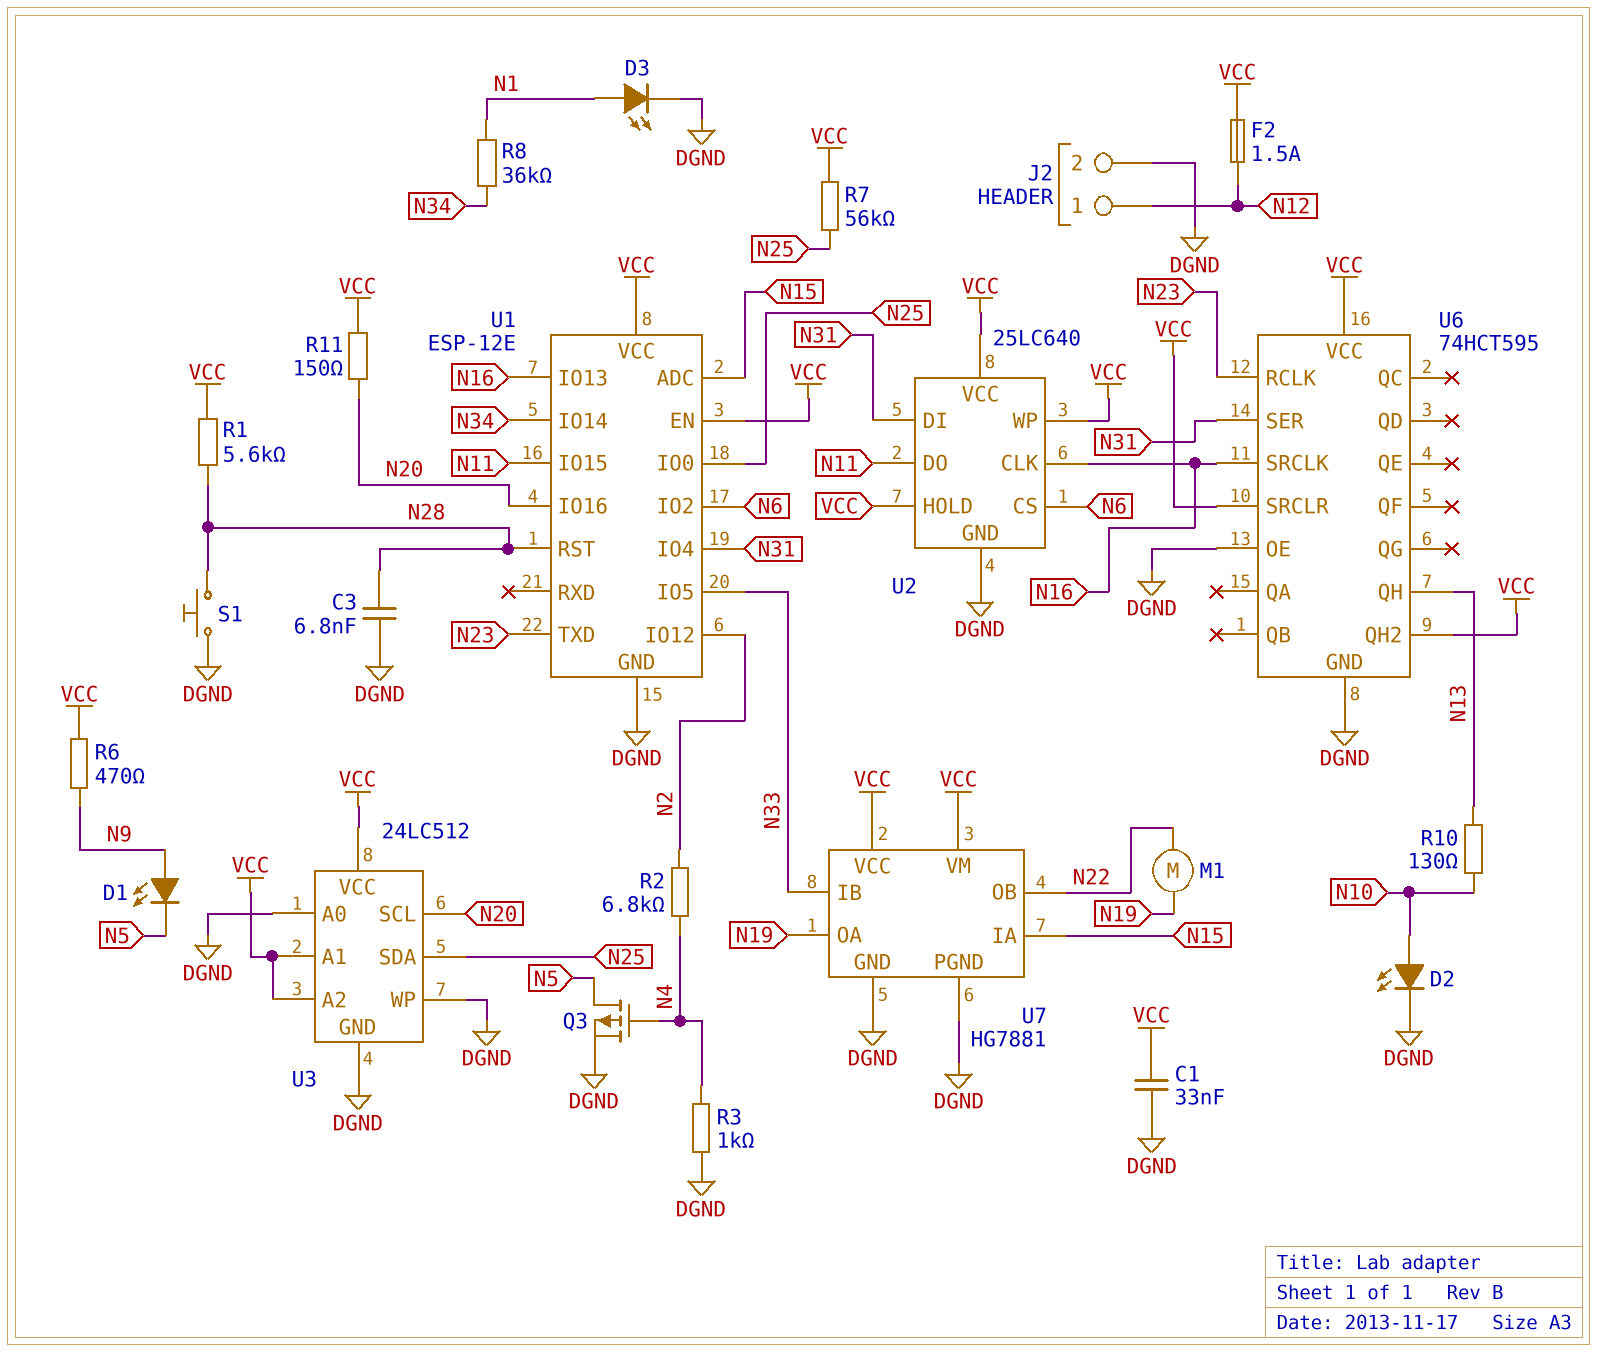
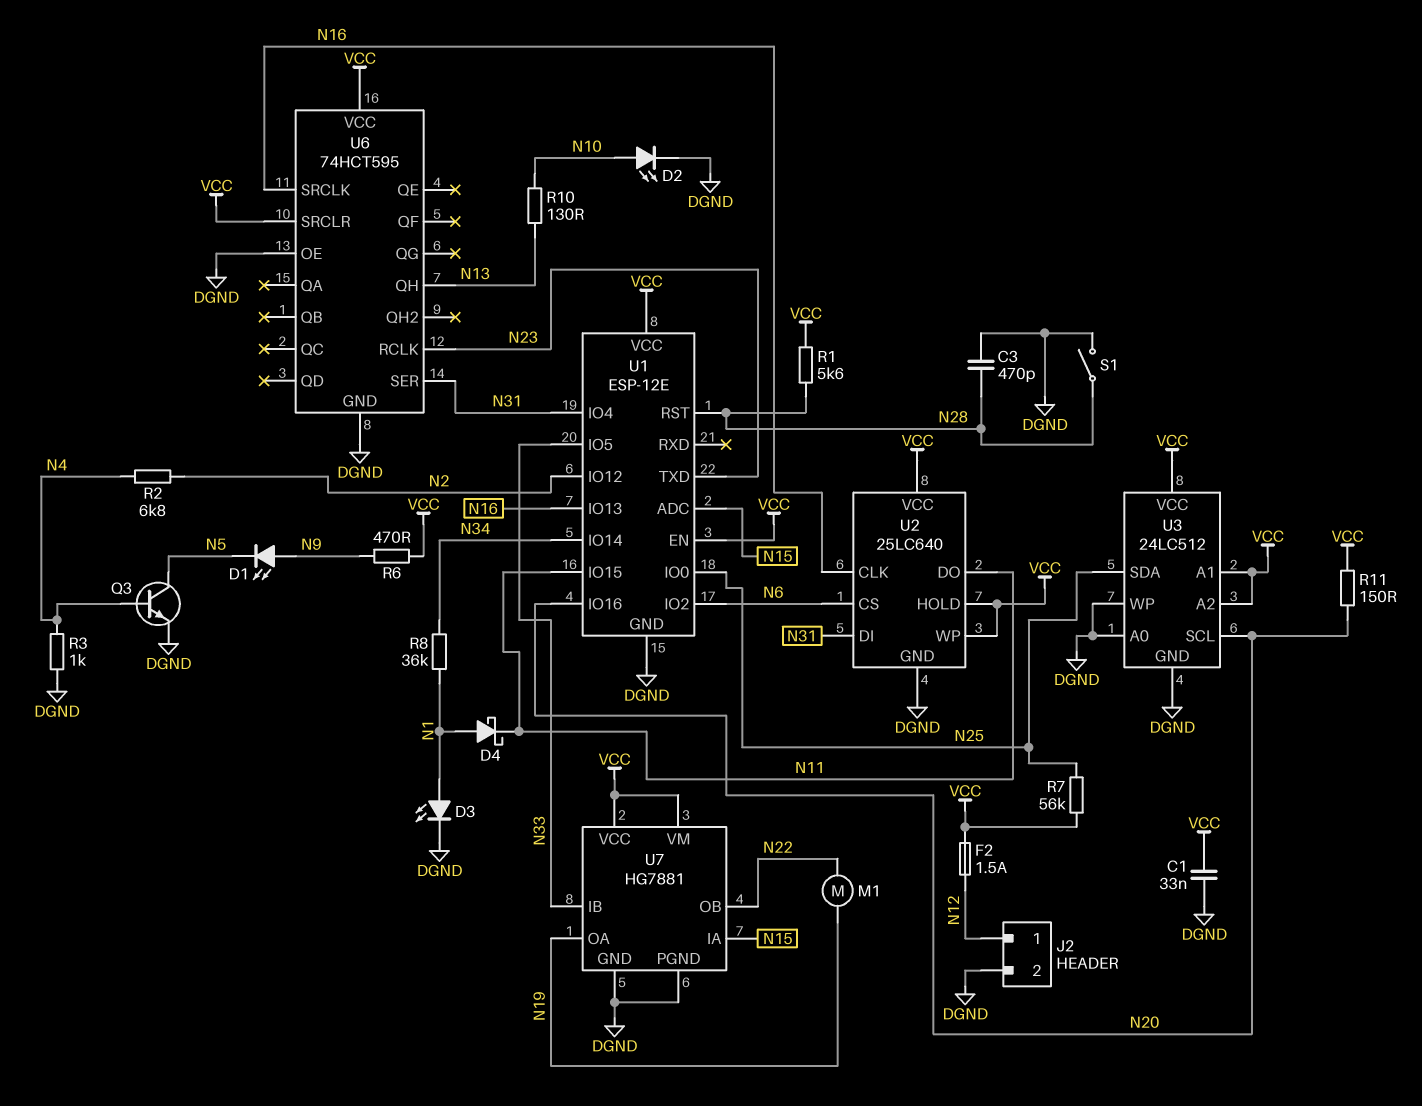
C3: 6.8nF (DGND, N28) -> 470pF (DGND, N28)
D4: none -> schottky (A N1, K N11)
Q3: PMOS (G N4, D N5, S DGND) -> NPN (B N4, C N5, E DGND)
S1: button (DGND, N28) -> switch (DGND, N28)
U6 pin QH2: VCC -> none

